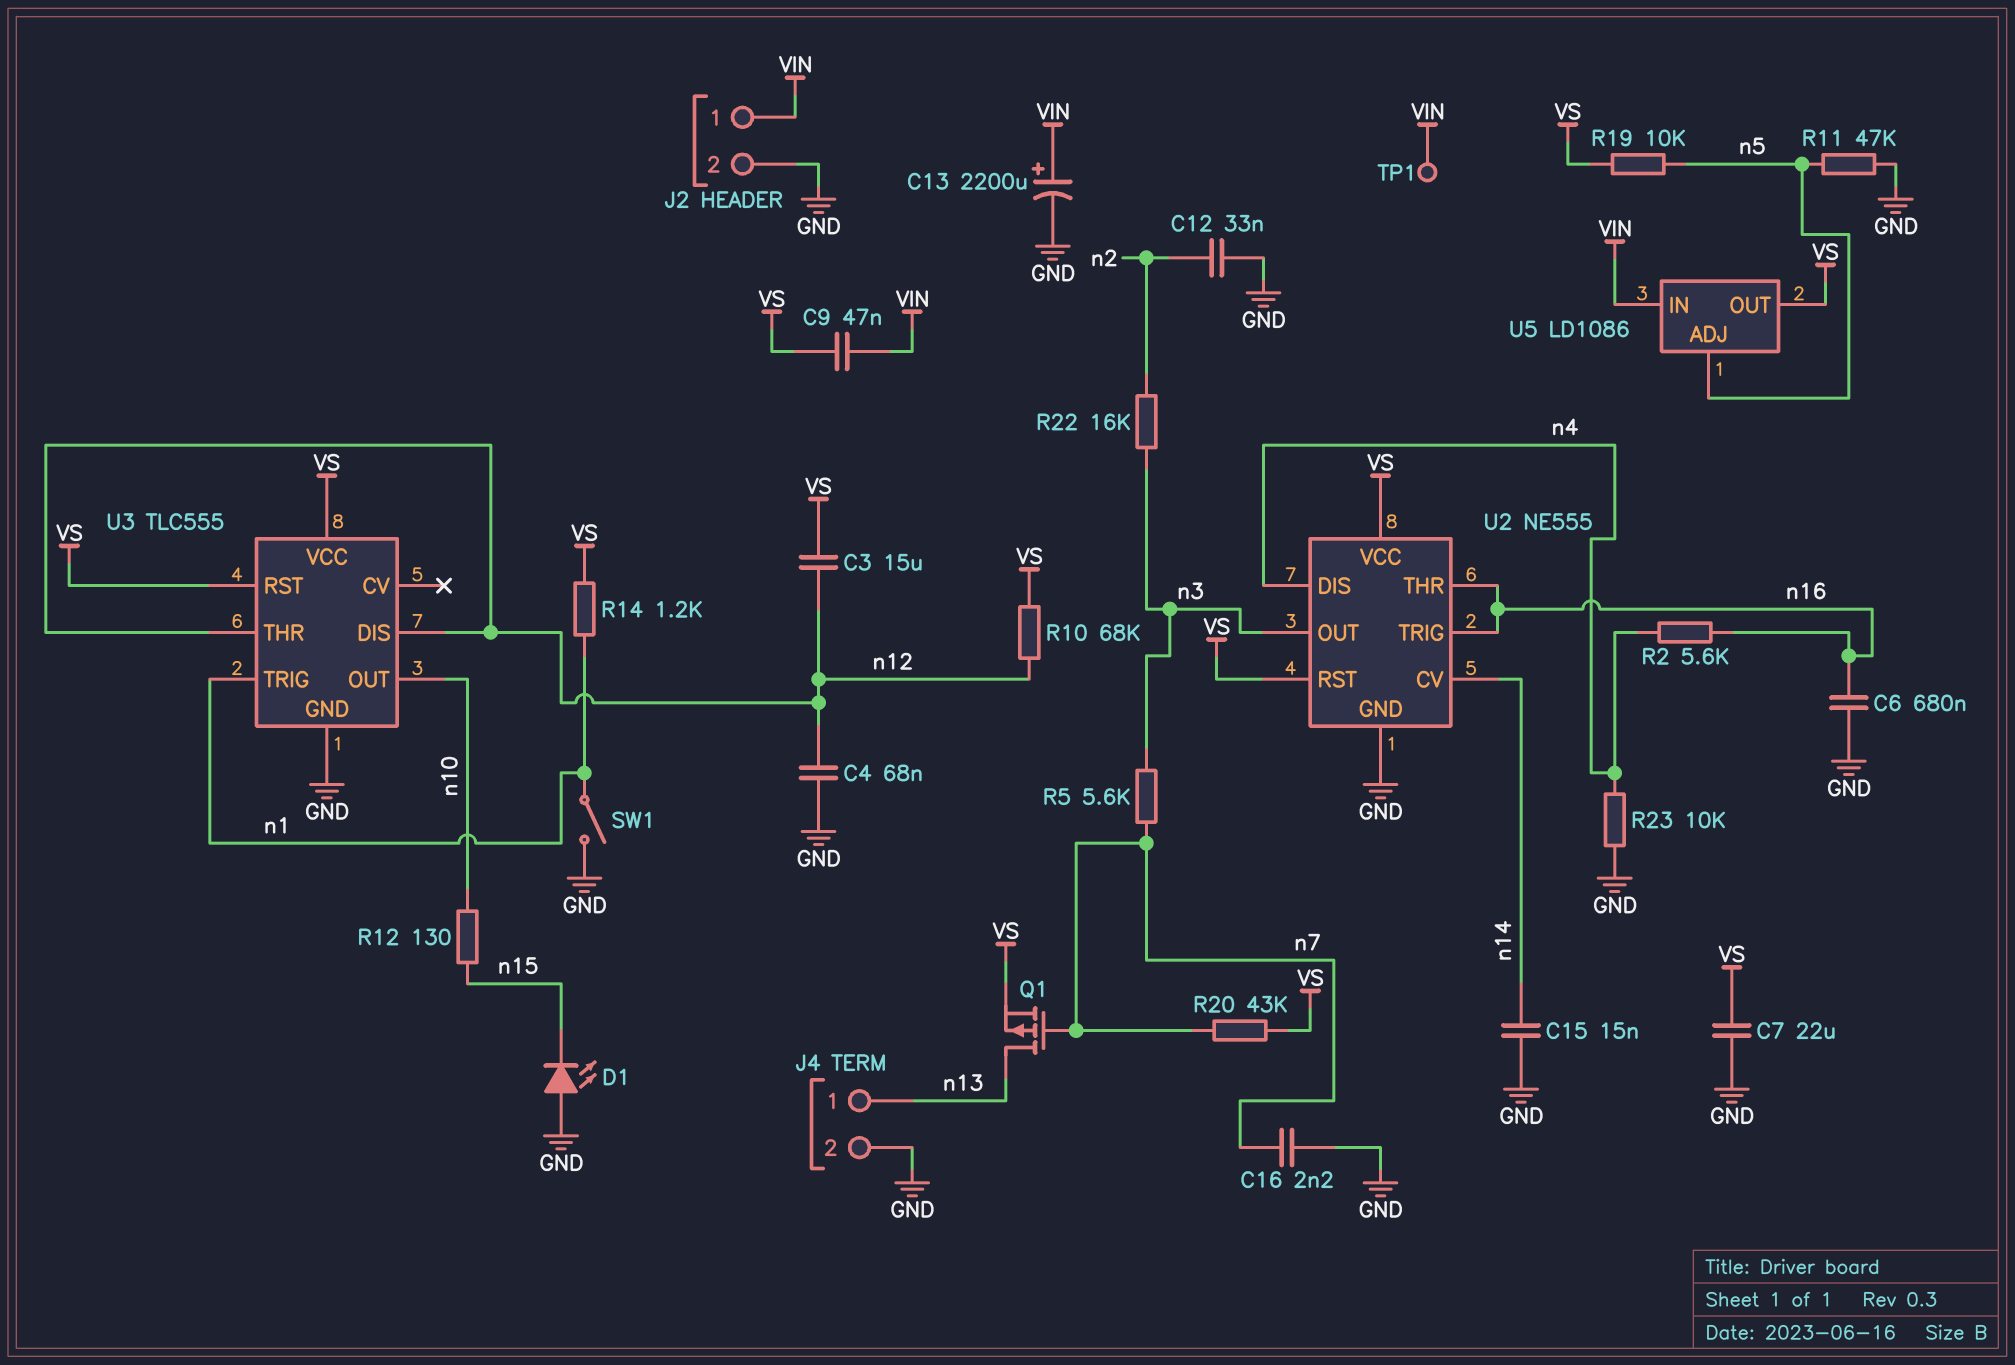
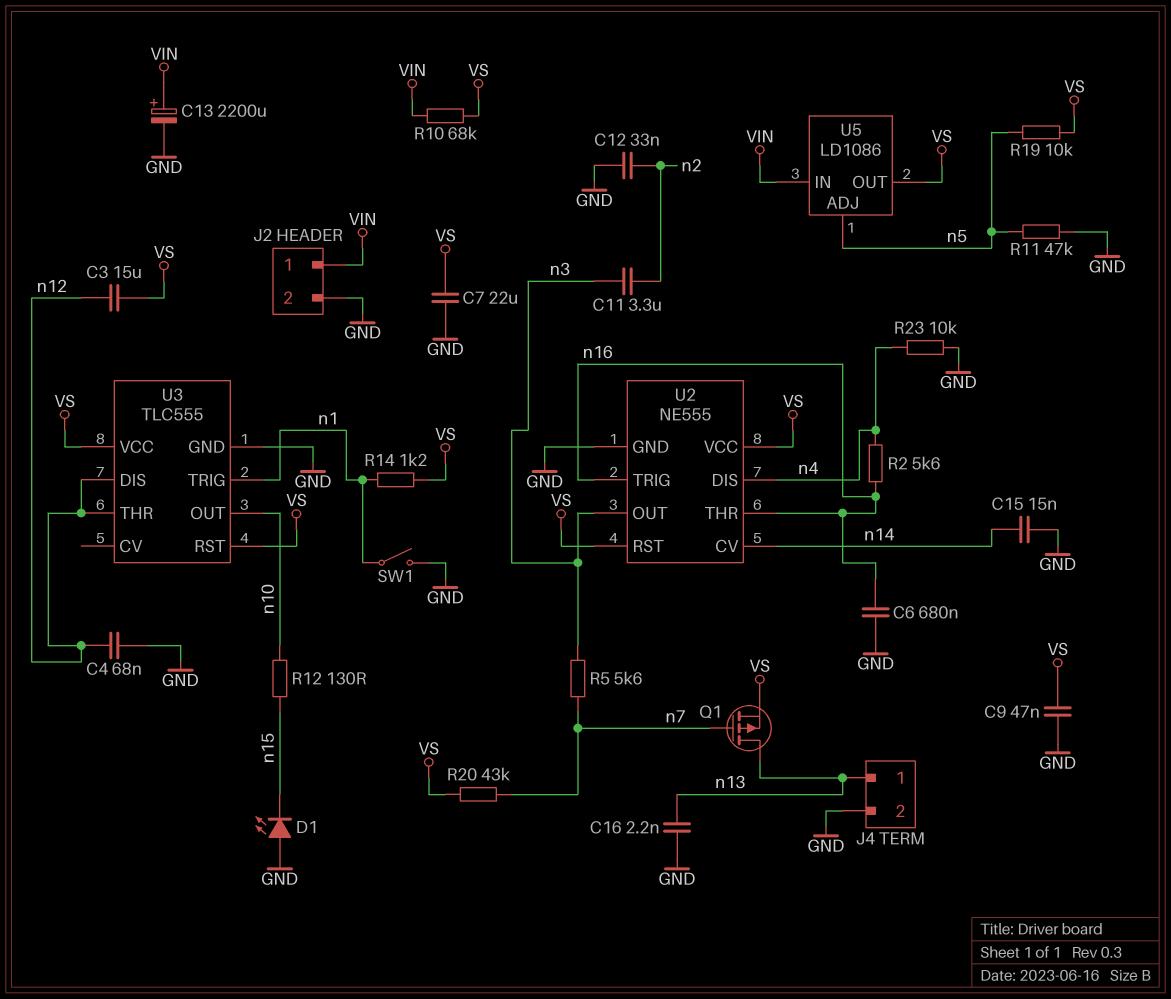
C9: 47nF (VIN, VS) -> 47nF (GND, VS)
C11: none -> 3.3uF (n2, n3)
C16: 2.2nF (GND, n7) -> 2.2nF (GND, n13)
R10: 68k (VS, n12) -> 68k (VIN, VS)
R22: 16k (n2, n3) -> none
TP1: test point (VIN) -> none

